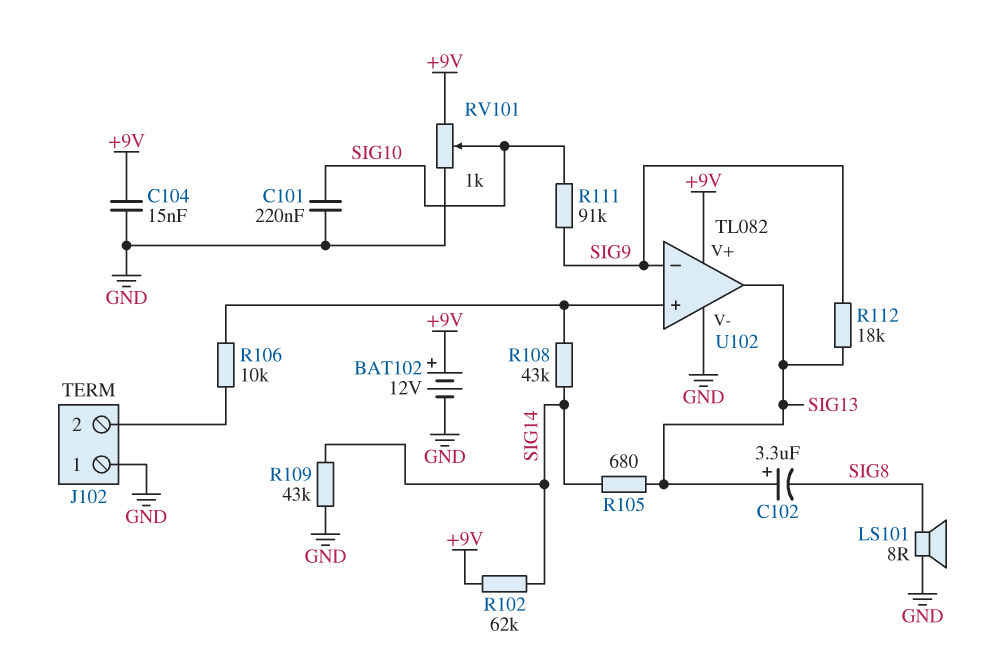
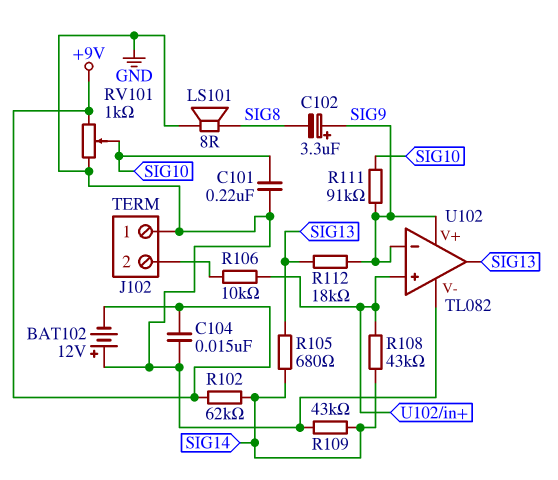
BAT102: 12V (plus +9V, minus GND) -> 12V (plus GND, minus +9V)
C102: 3.3uF (plus SIG13, minus SIG8) -> 3.3uF (plus SIG9, minus SIG8)
U102 pin V+: +9V -> SIG9

